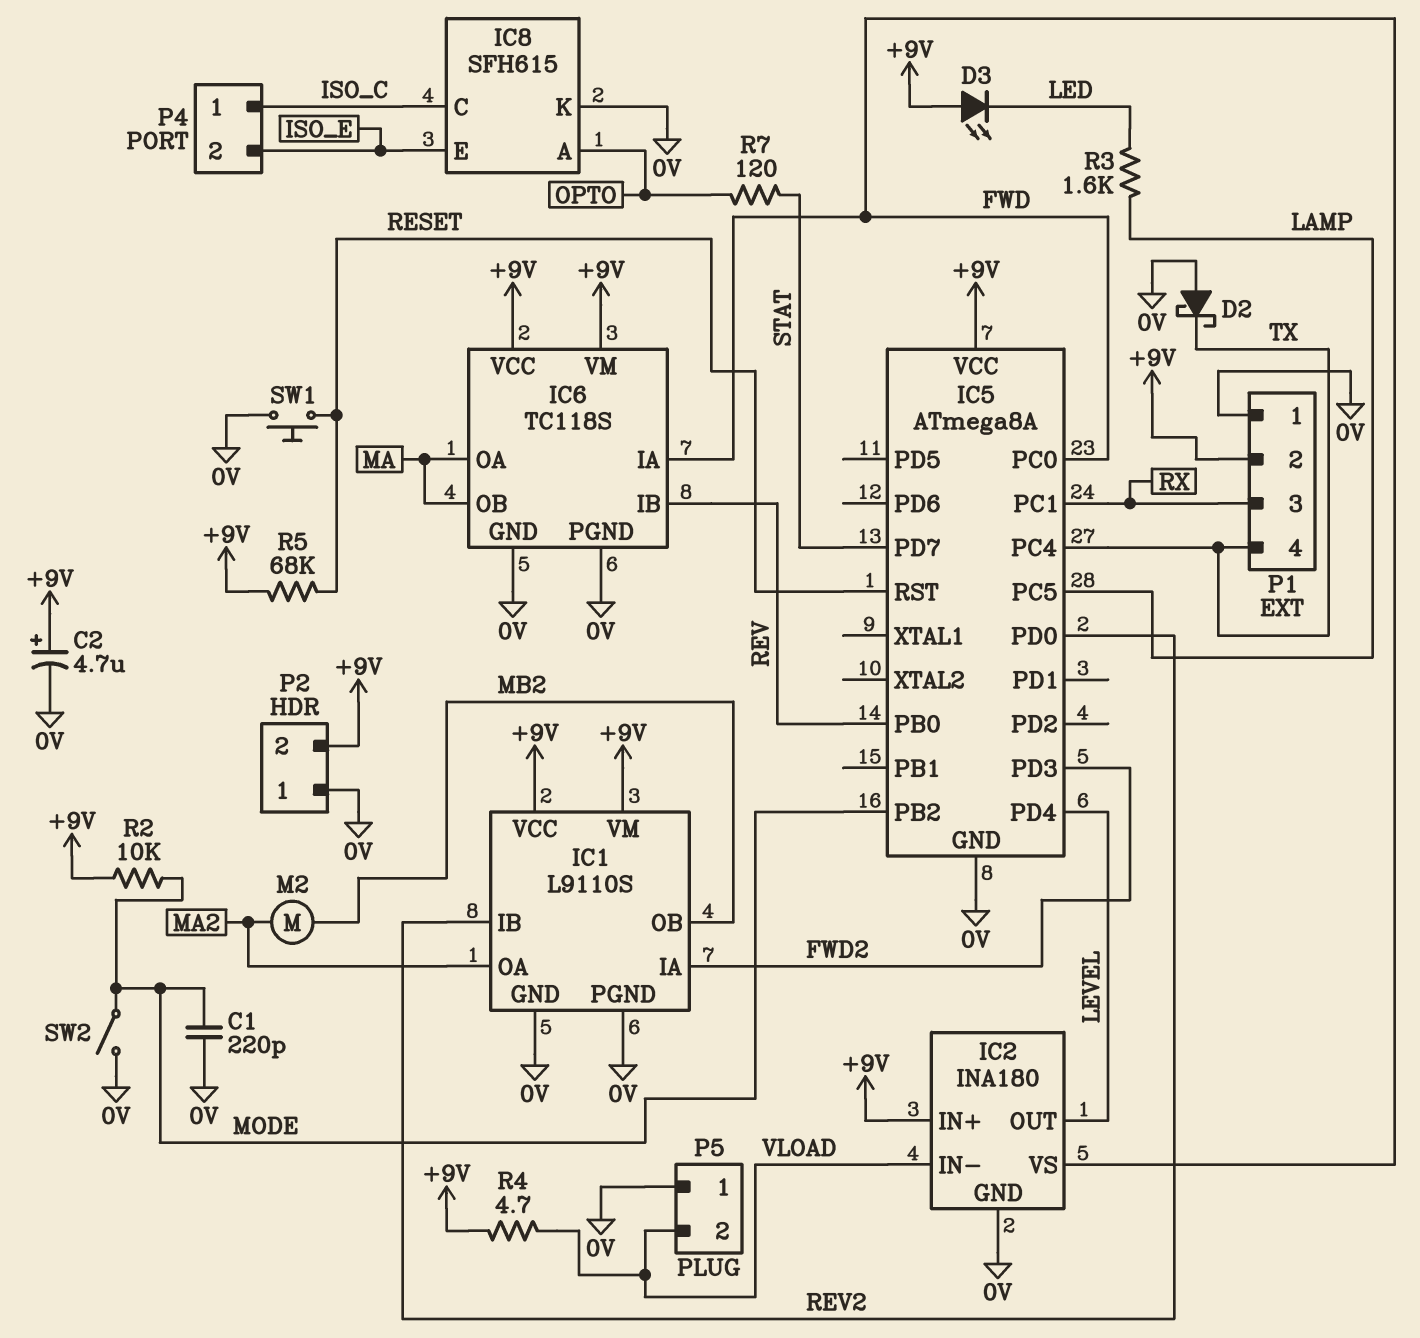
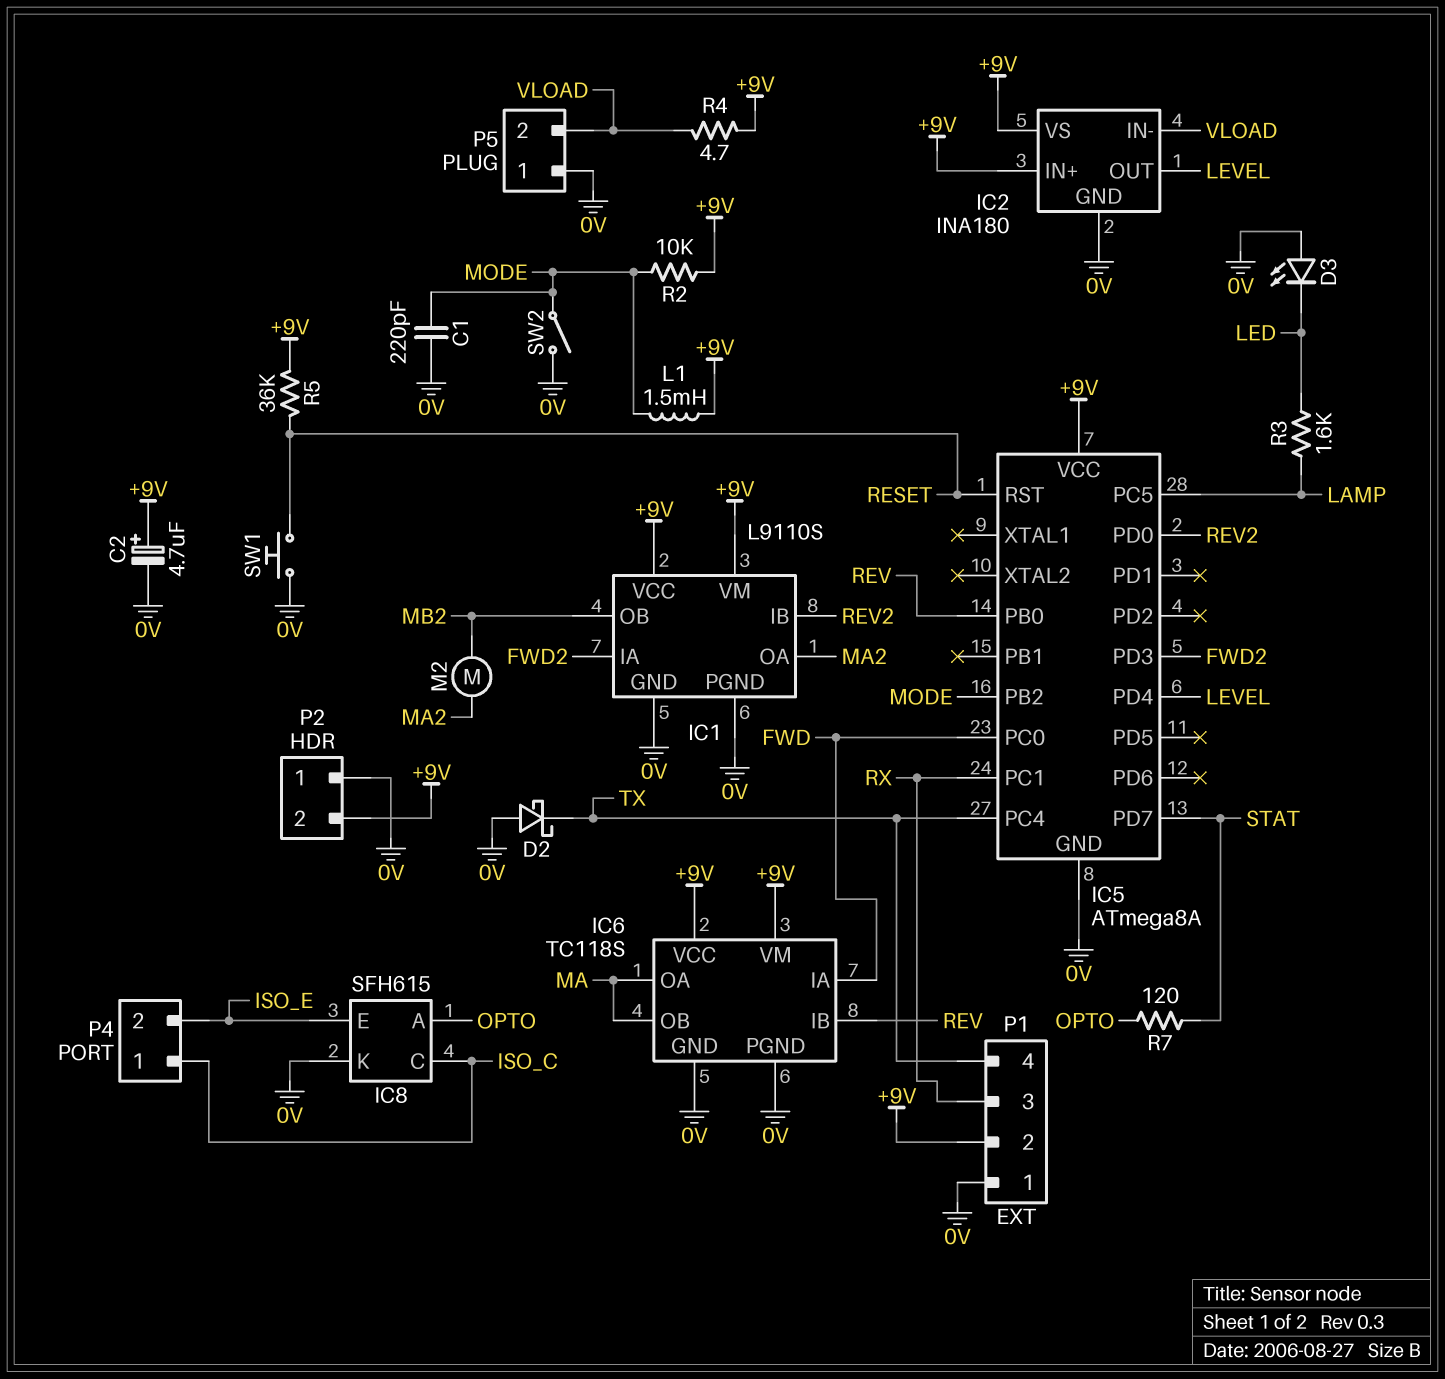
D3: LED (A +9V, K LED) -> LED (A 0V, K LED)
IC2 pin VS: FWD -> +9V
L1: none -> 1.5mH (+9V, MODE)
R5: 68k (+9V, RESET) -> 36k (+9V, RESET)

